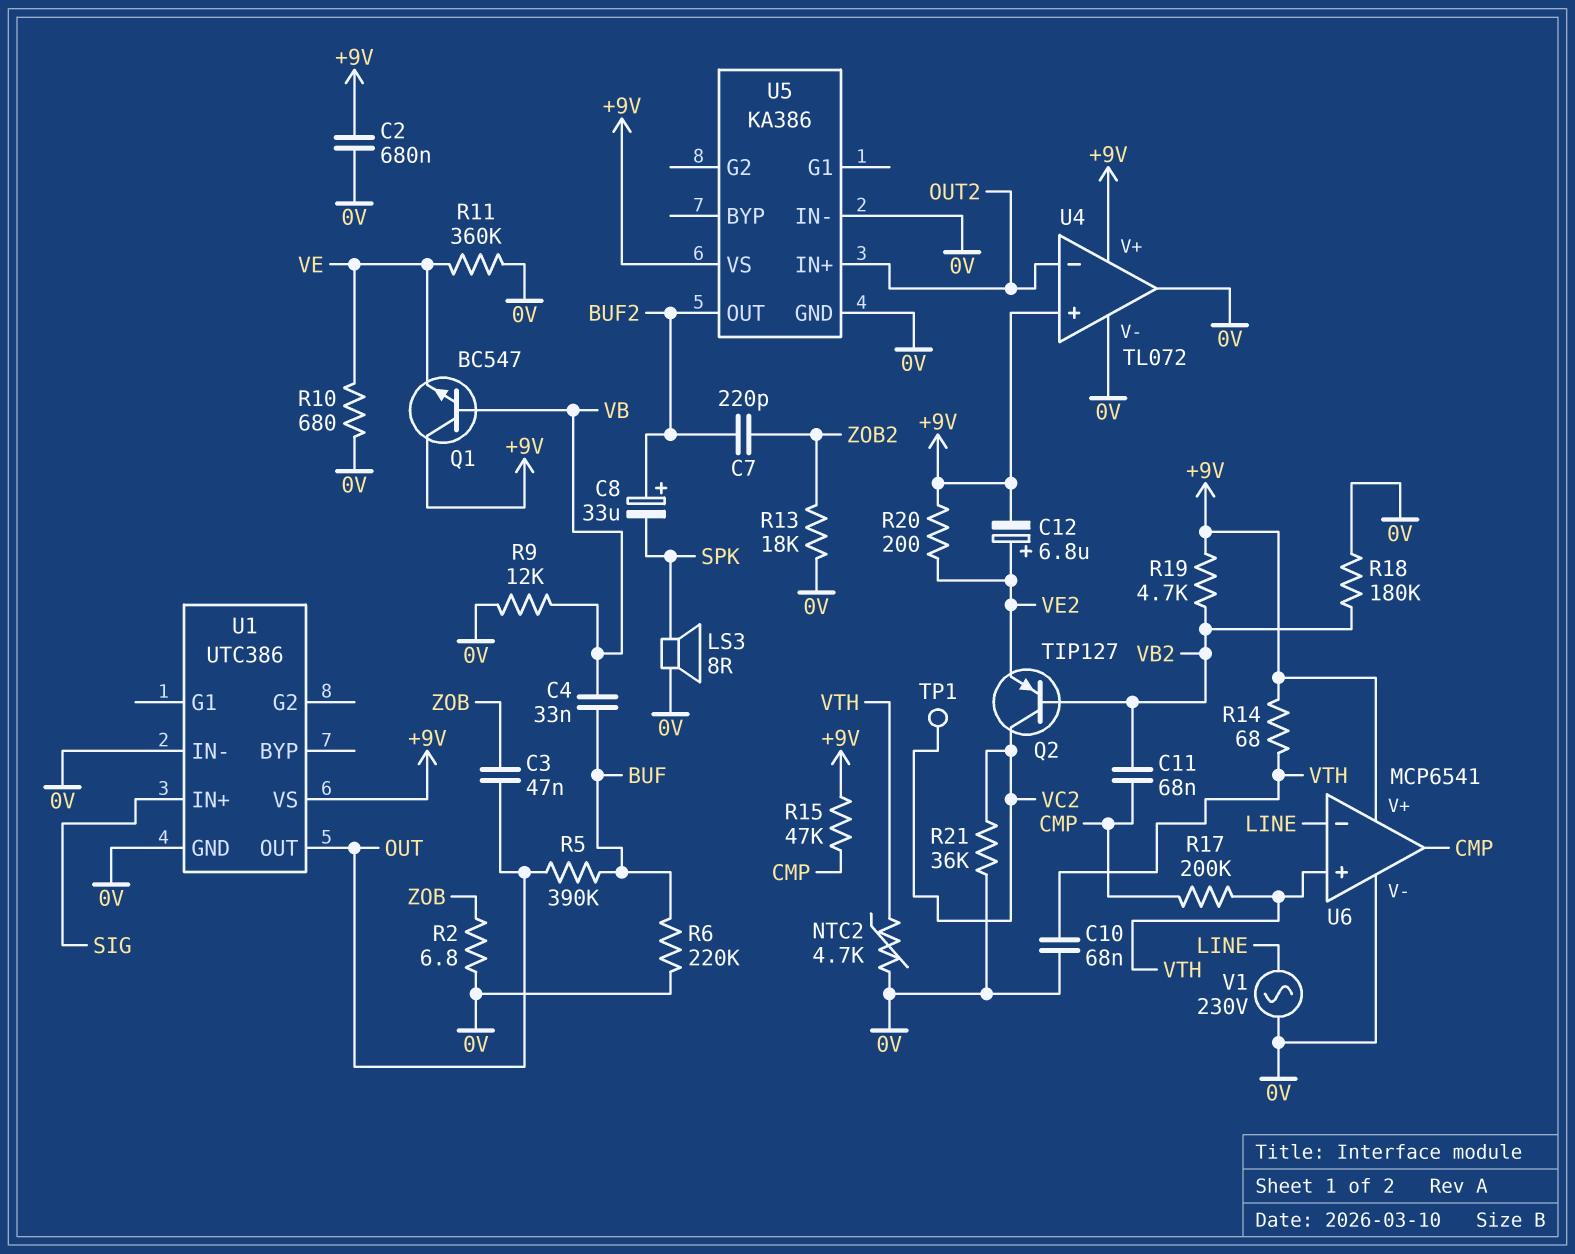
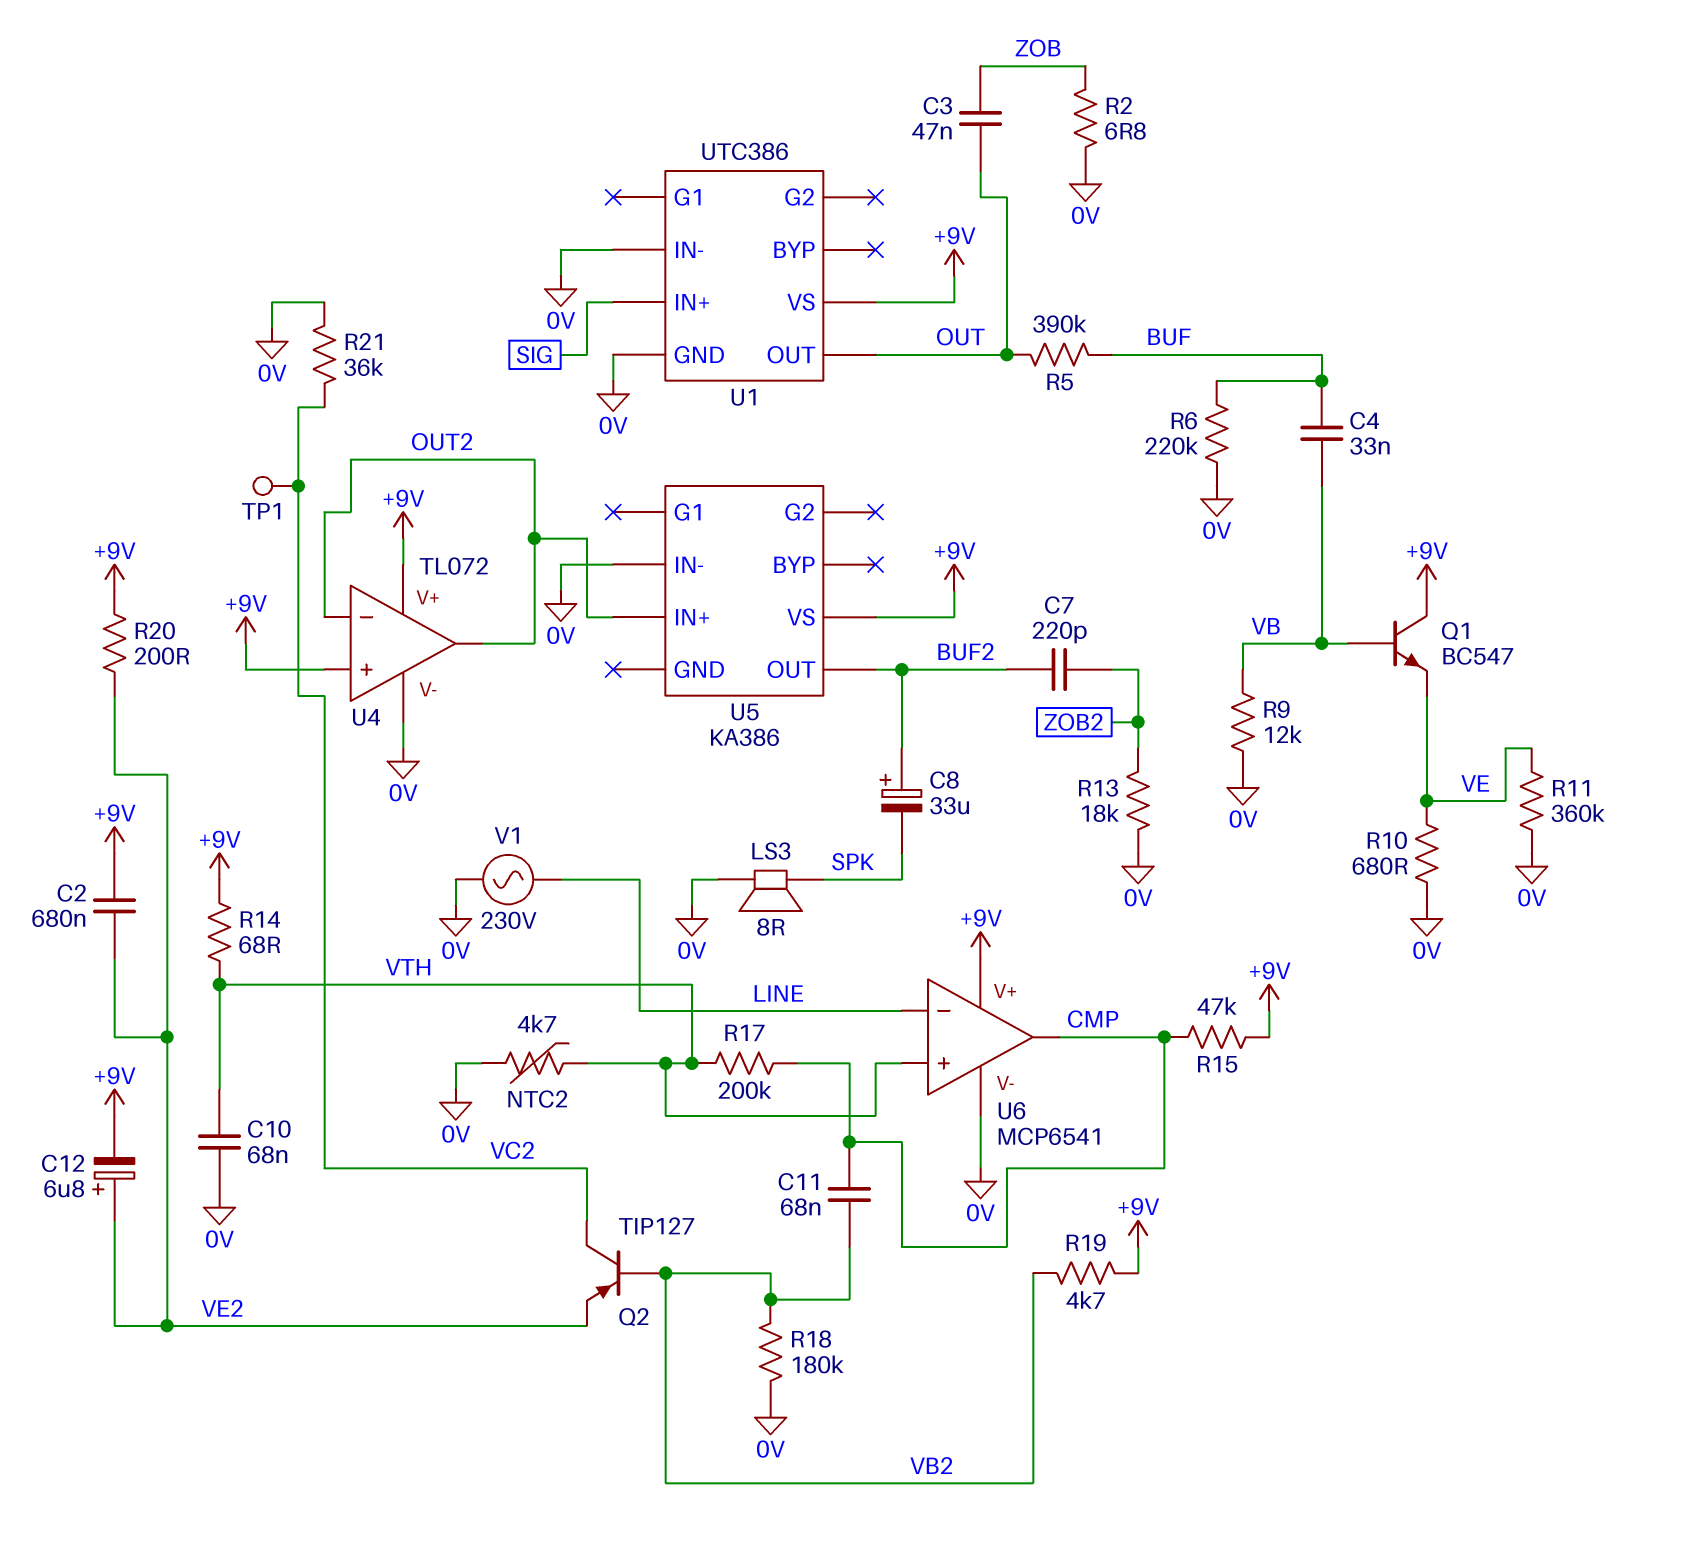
C2: 680nF (+9V, 0V) -> 680nF (+9V, VE2)
U4 pin out: 0V -> OUT2
U5 pin GND: 0V -> none

